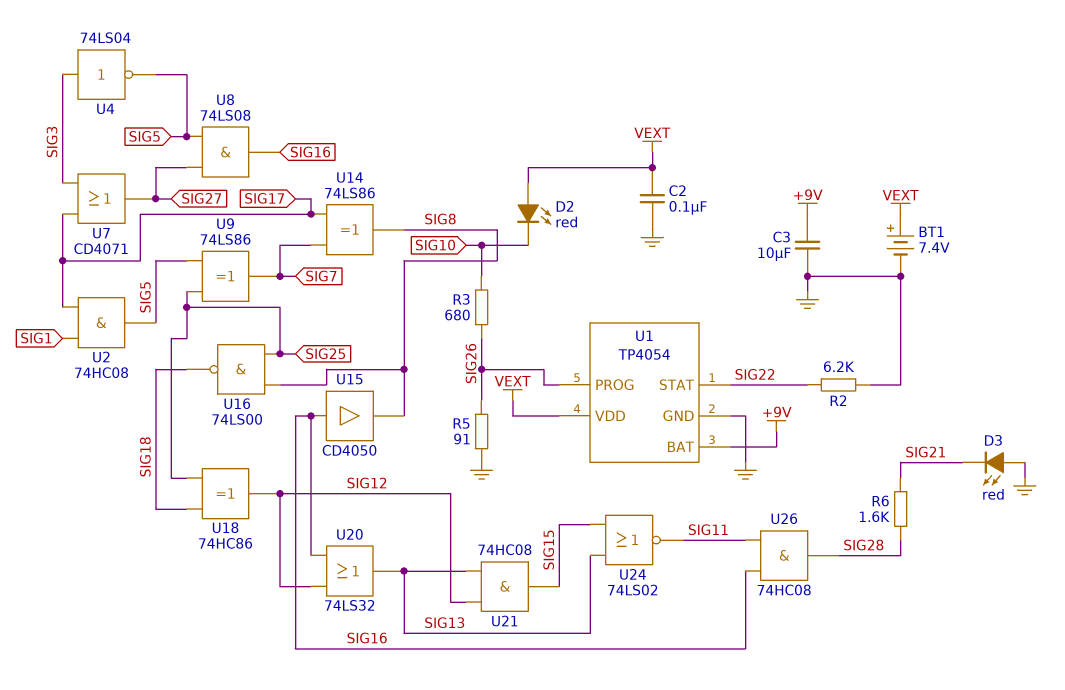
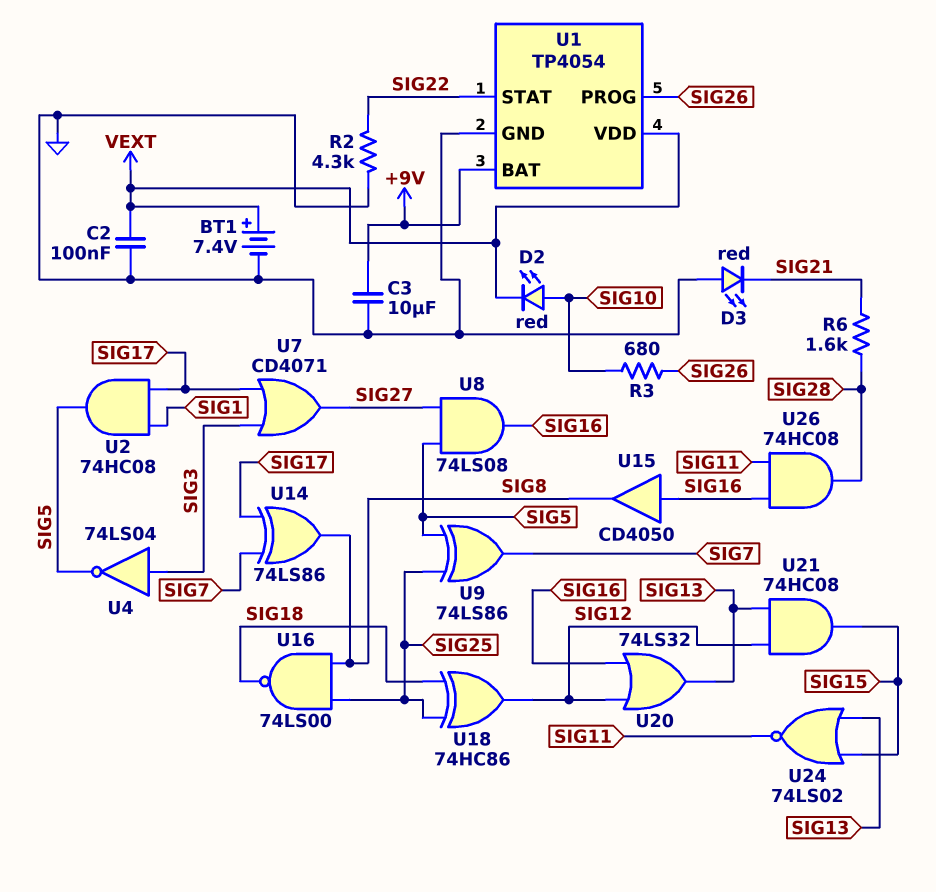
D2: LED red (A VEXT, K SIG10) -> LED red (A SIG10, K VEXT)
R2: 6.2k (GND, SIG22) -> 4.3k (GND, SIG22)
R5: 91 (GND, SIG26) -> none

